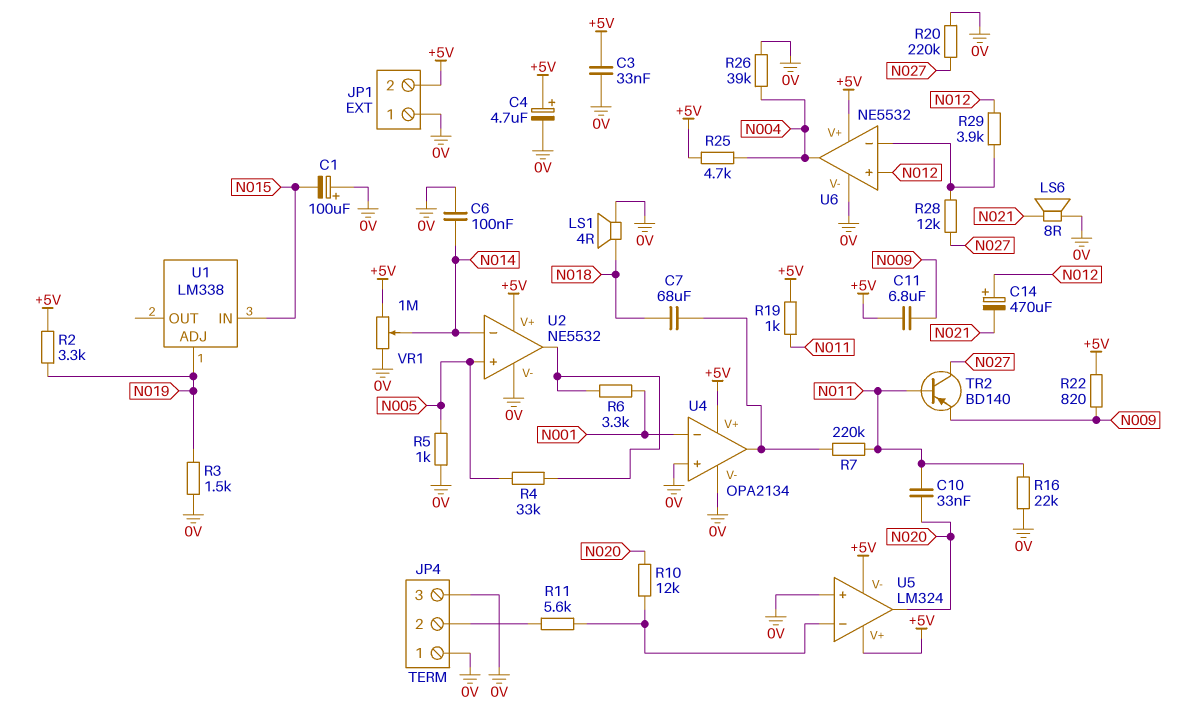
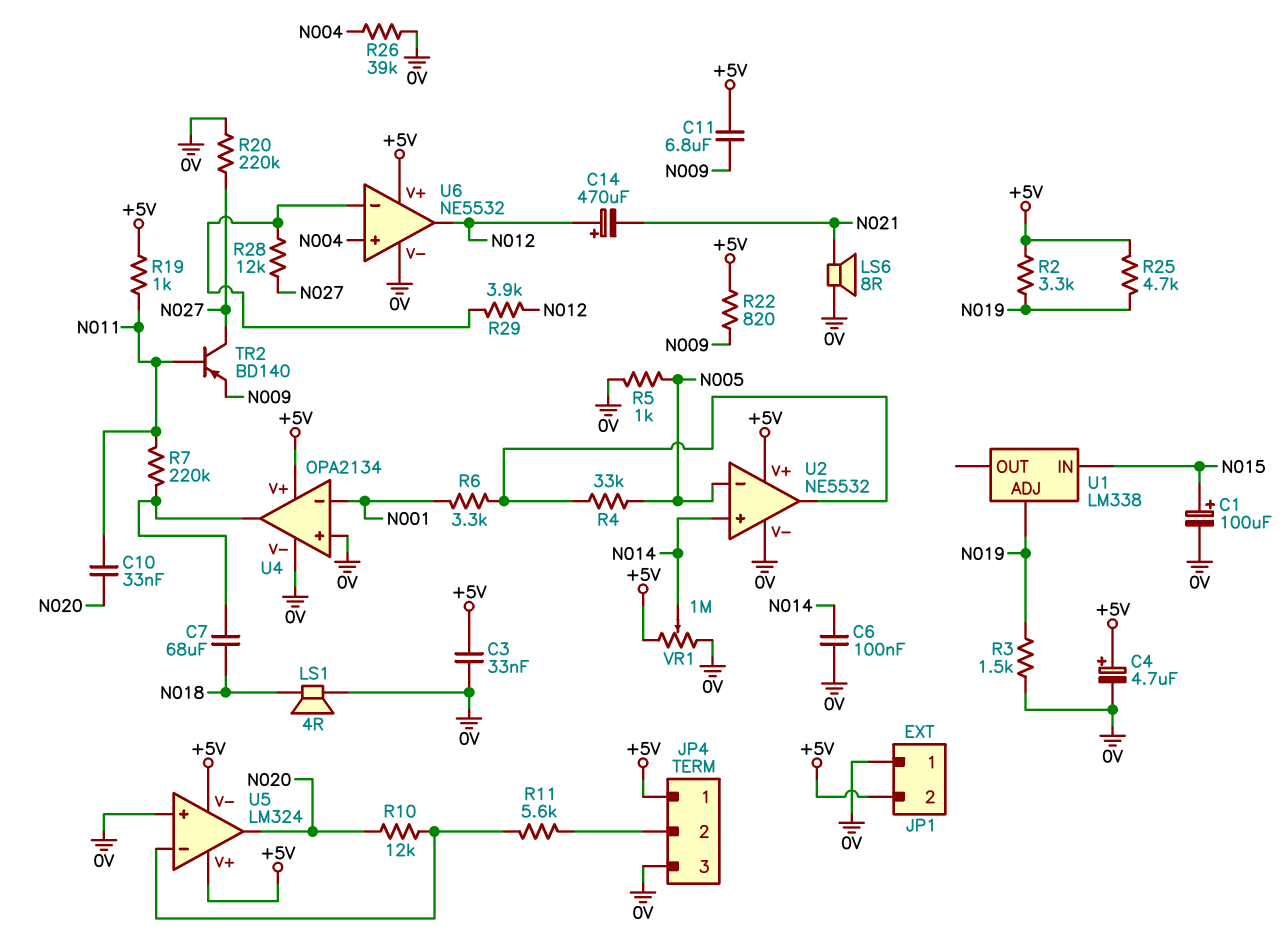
C1: 100uF (plus 0V, minus N015) -> 100uF (plus N015, minus 0V)
JP4 pin 1: 0V -> +5V
R16: 22k (0V, N011) -> none
R25: 4.7k (+5V, N004) -> 4.7k (+5V, N019)
U2 pin in+: N005 -> N014
U2 pin in-: N014 -> N005
U6 pin in+: N012 -> N004
U6 pin out: N004 -> N012

